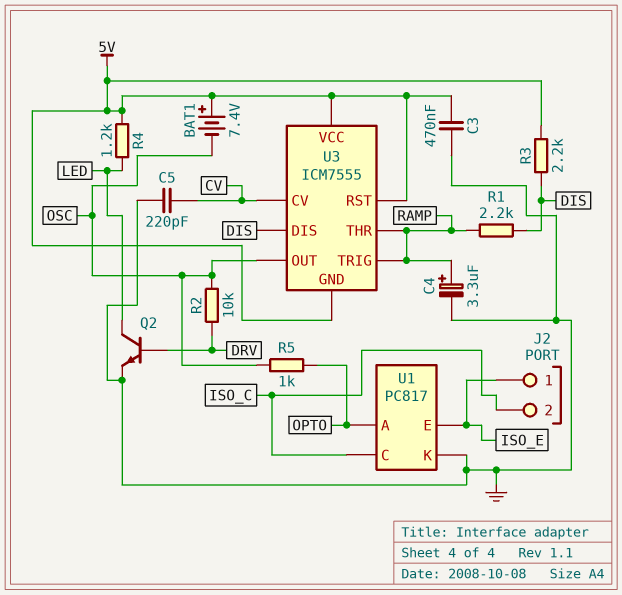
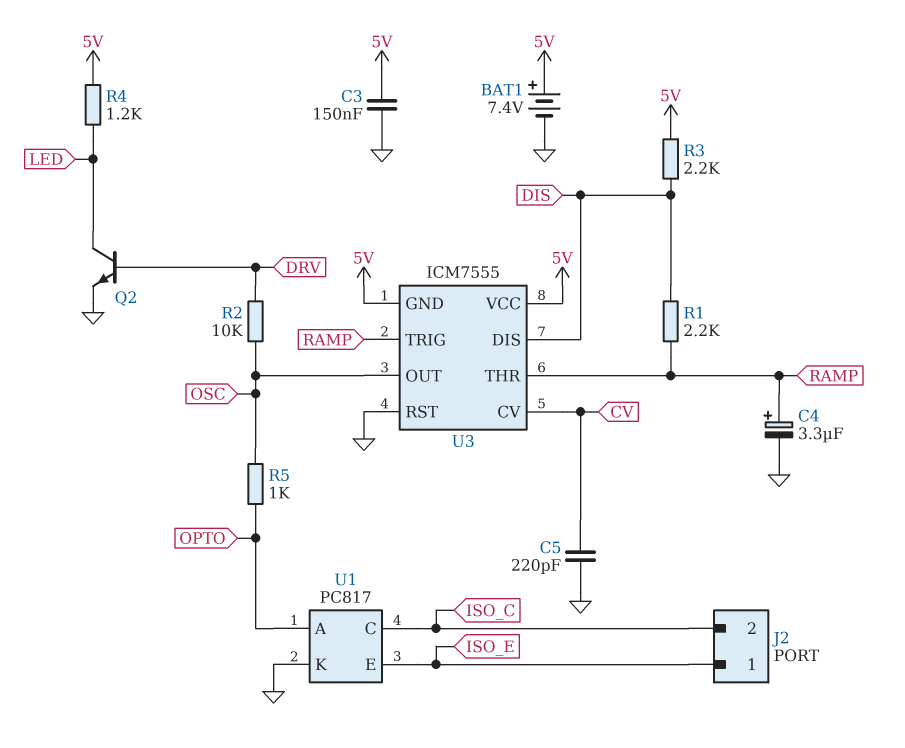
BAT1: 7.4V (plus 5V, minus OSC) -> 7.4V (plus 5V, minus GND)
C3: 470nF (5V, GND) -> 150nF (5V, GND)
U3 pin RST: 5V -> GND

